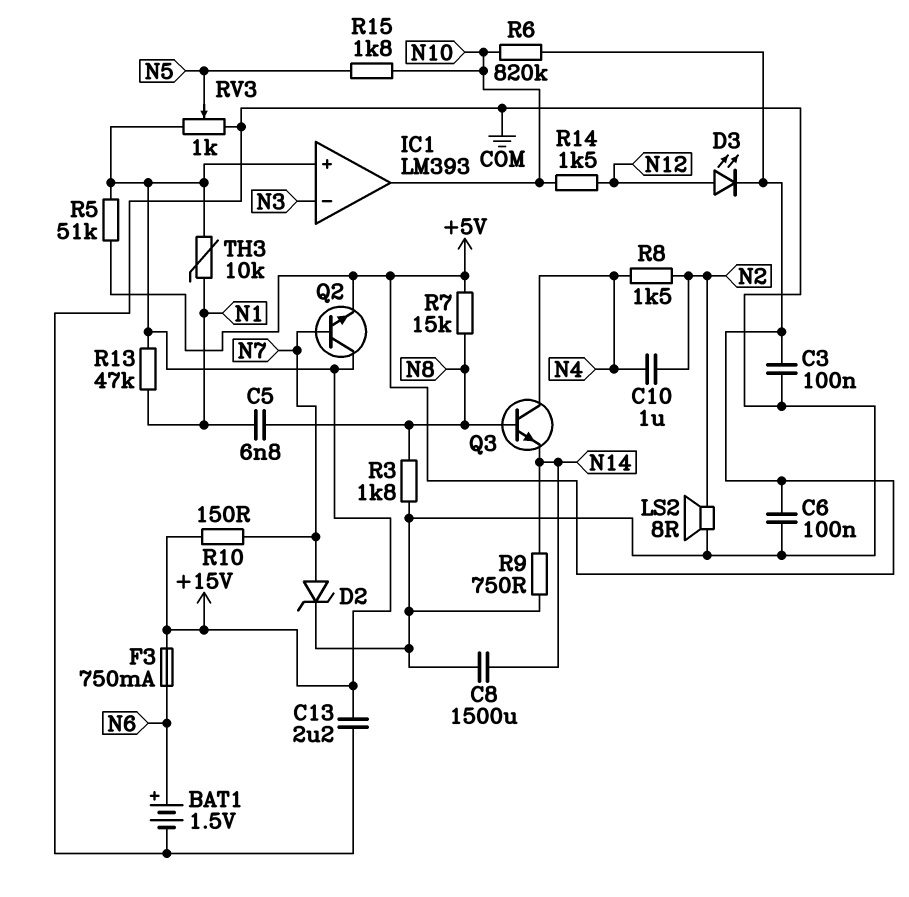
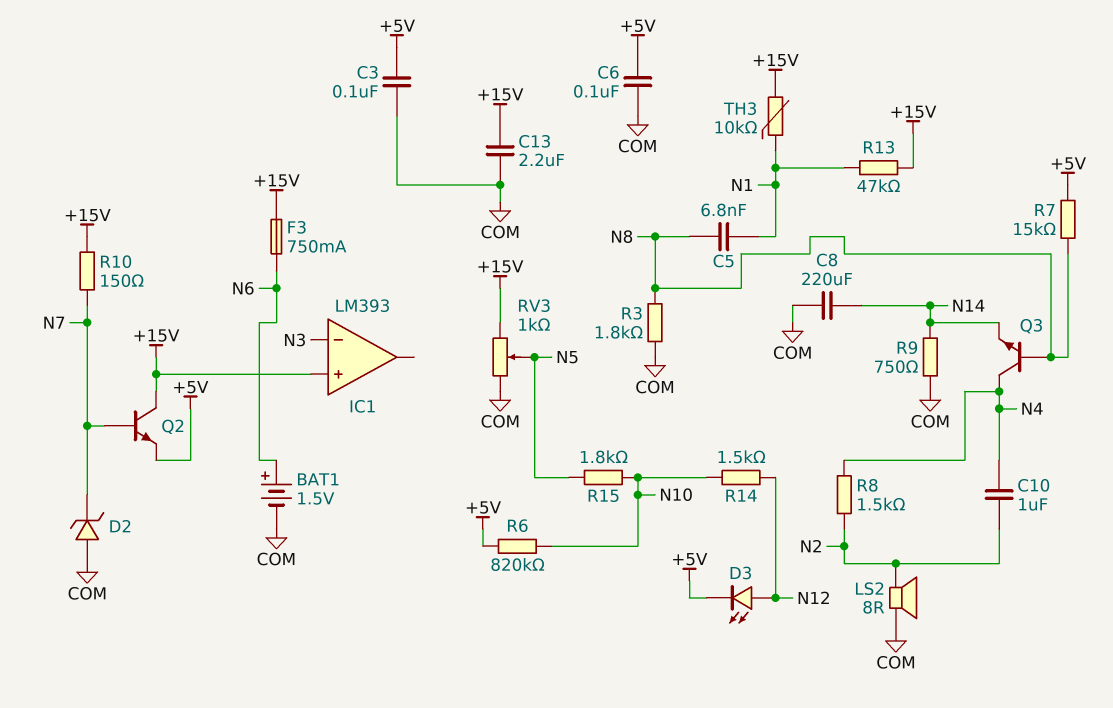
C8: 1500uF (COM, N14) -> 220uF (COM, N14)
D2: zener (A N7, K COM) -> zener (A COM, K N7)
IC1 pin out: N10 -> none
R5: 51k (+5V, +15V) -> none

